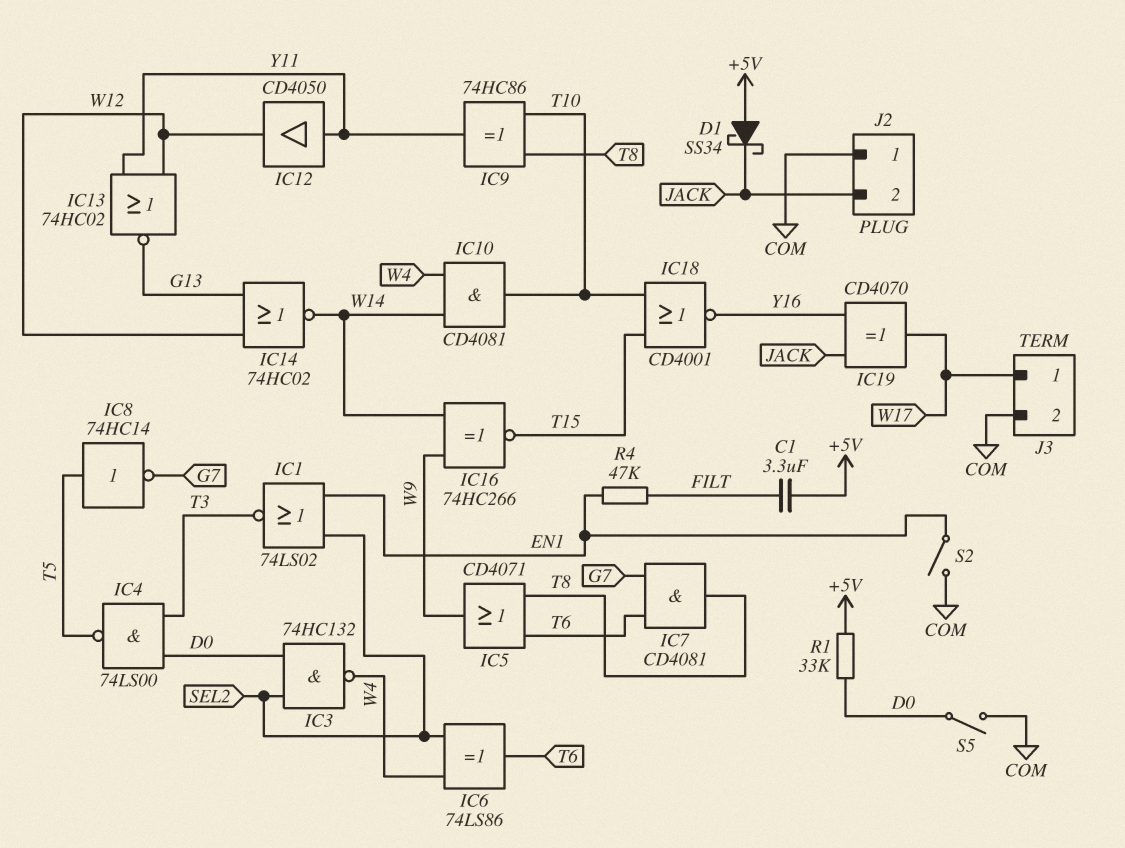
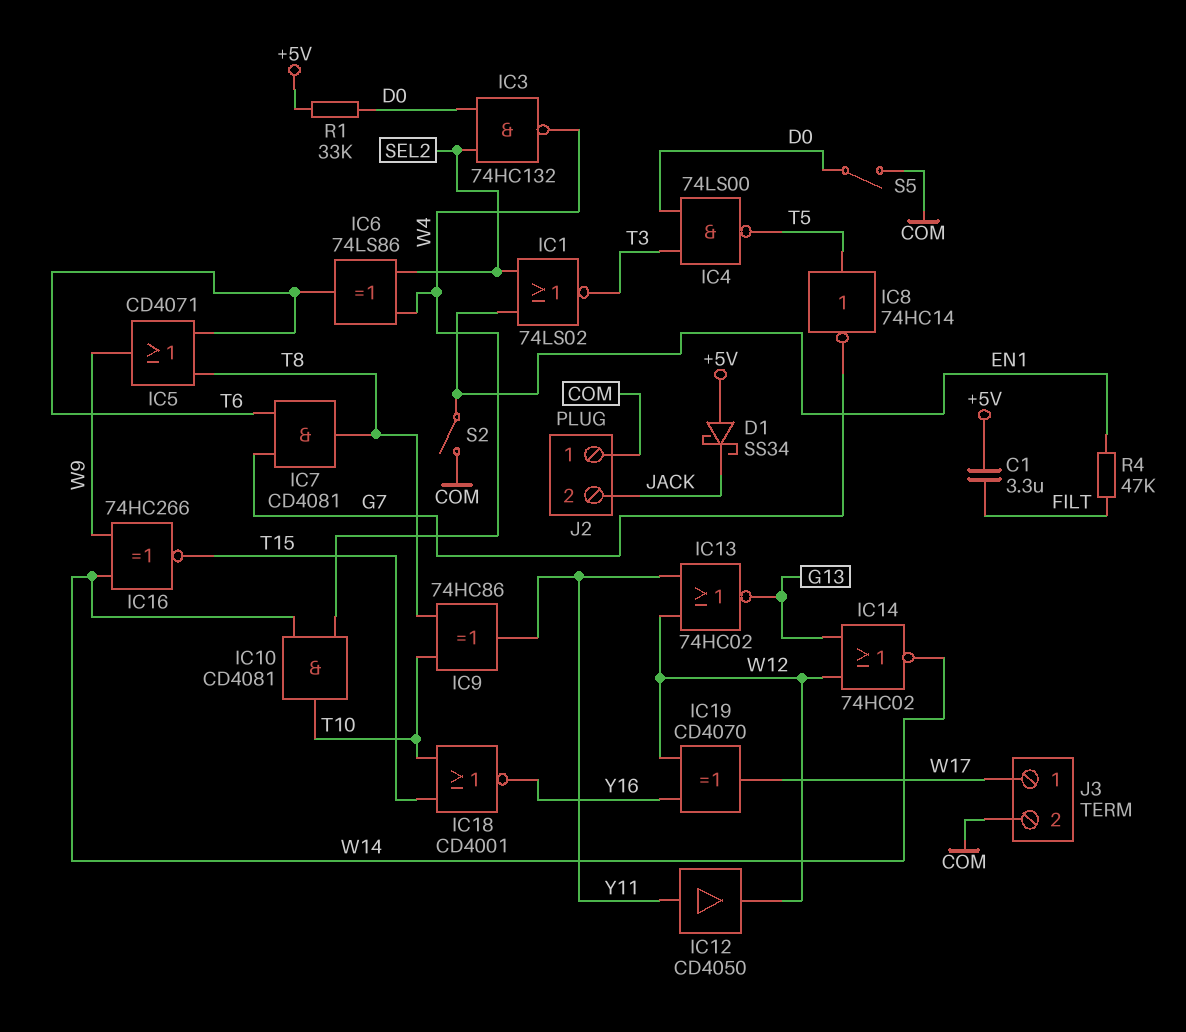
IC19: XOR CD4070 (in JACK, in Y16, out W17) -> XOR CD4070 (in W12, in Y16, out W17)

